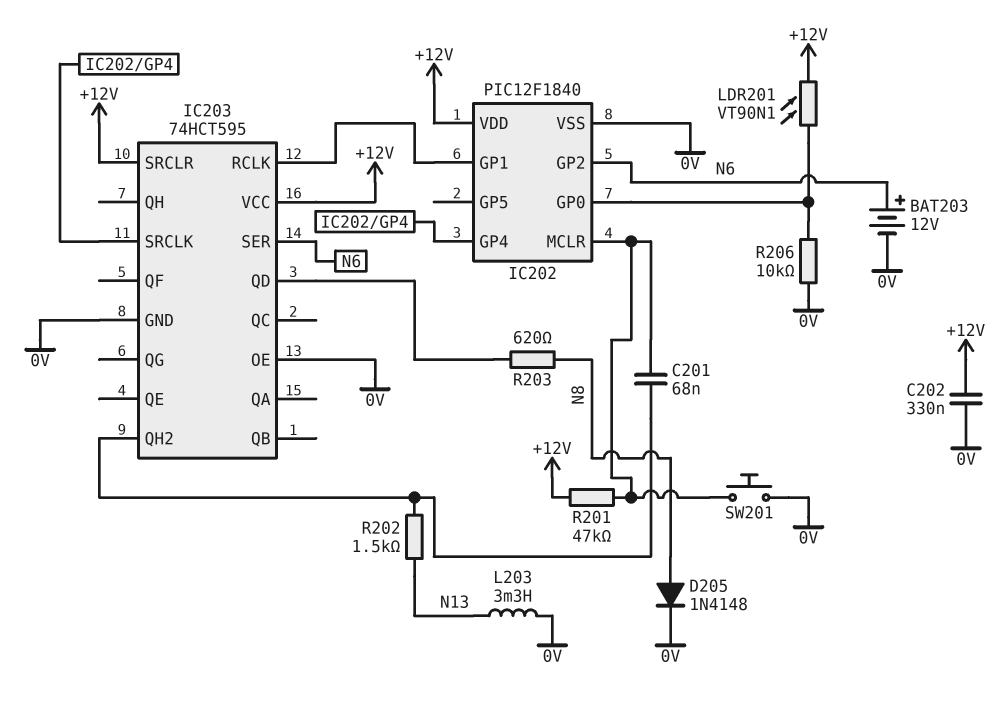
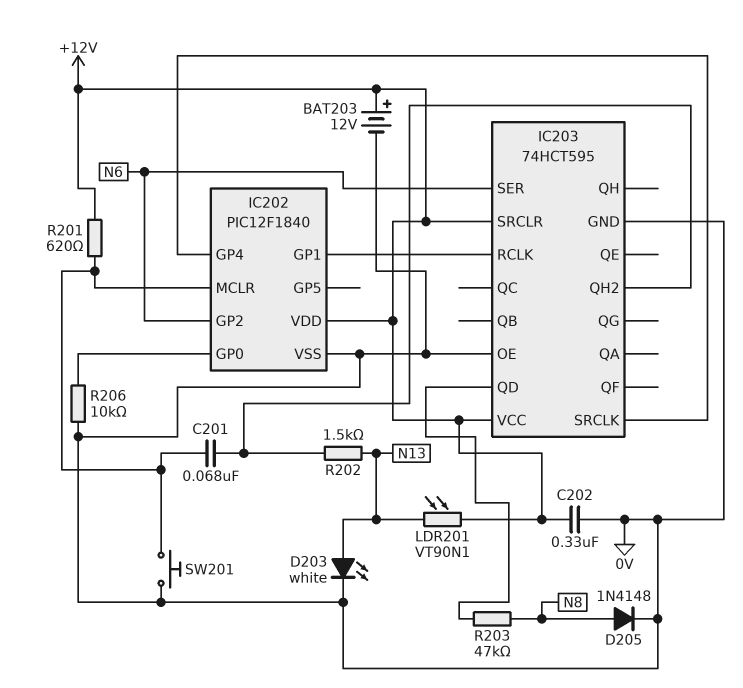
BAT203: 12V (plus N6, minus 0V) -> 12V (plus +12V, minus 0V)
D203: none -> LED white (A N13, K 0V)
L203: 3.3mH (0V, N13) -> none
LDR201: VT90N1 (+12V, IC202/GP0) -> VT90N1 (+12V, N13)
R201: 47k (+12V, IC202/MCLR) -> 620 (+12V, IC202/MCLR)
R203: 620 (IC203/QD, N8) -> 47k (IC203/QD, N8)

